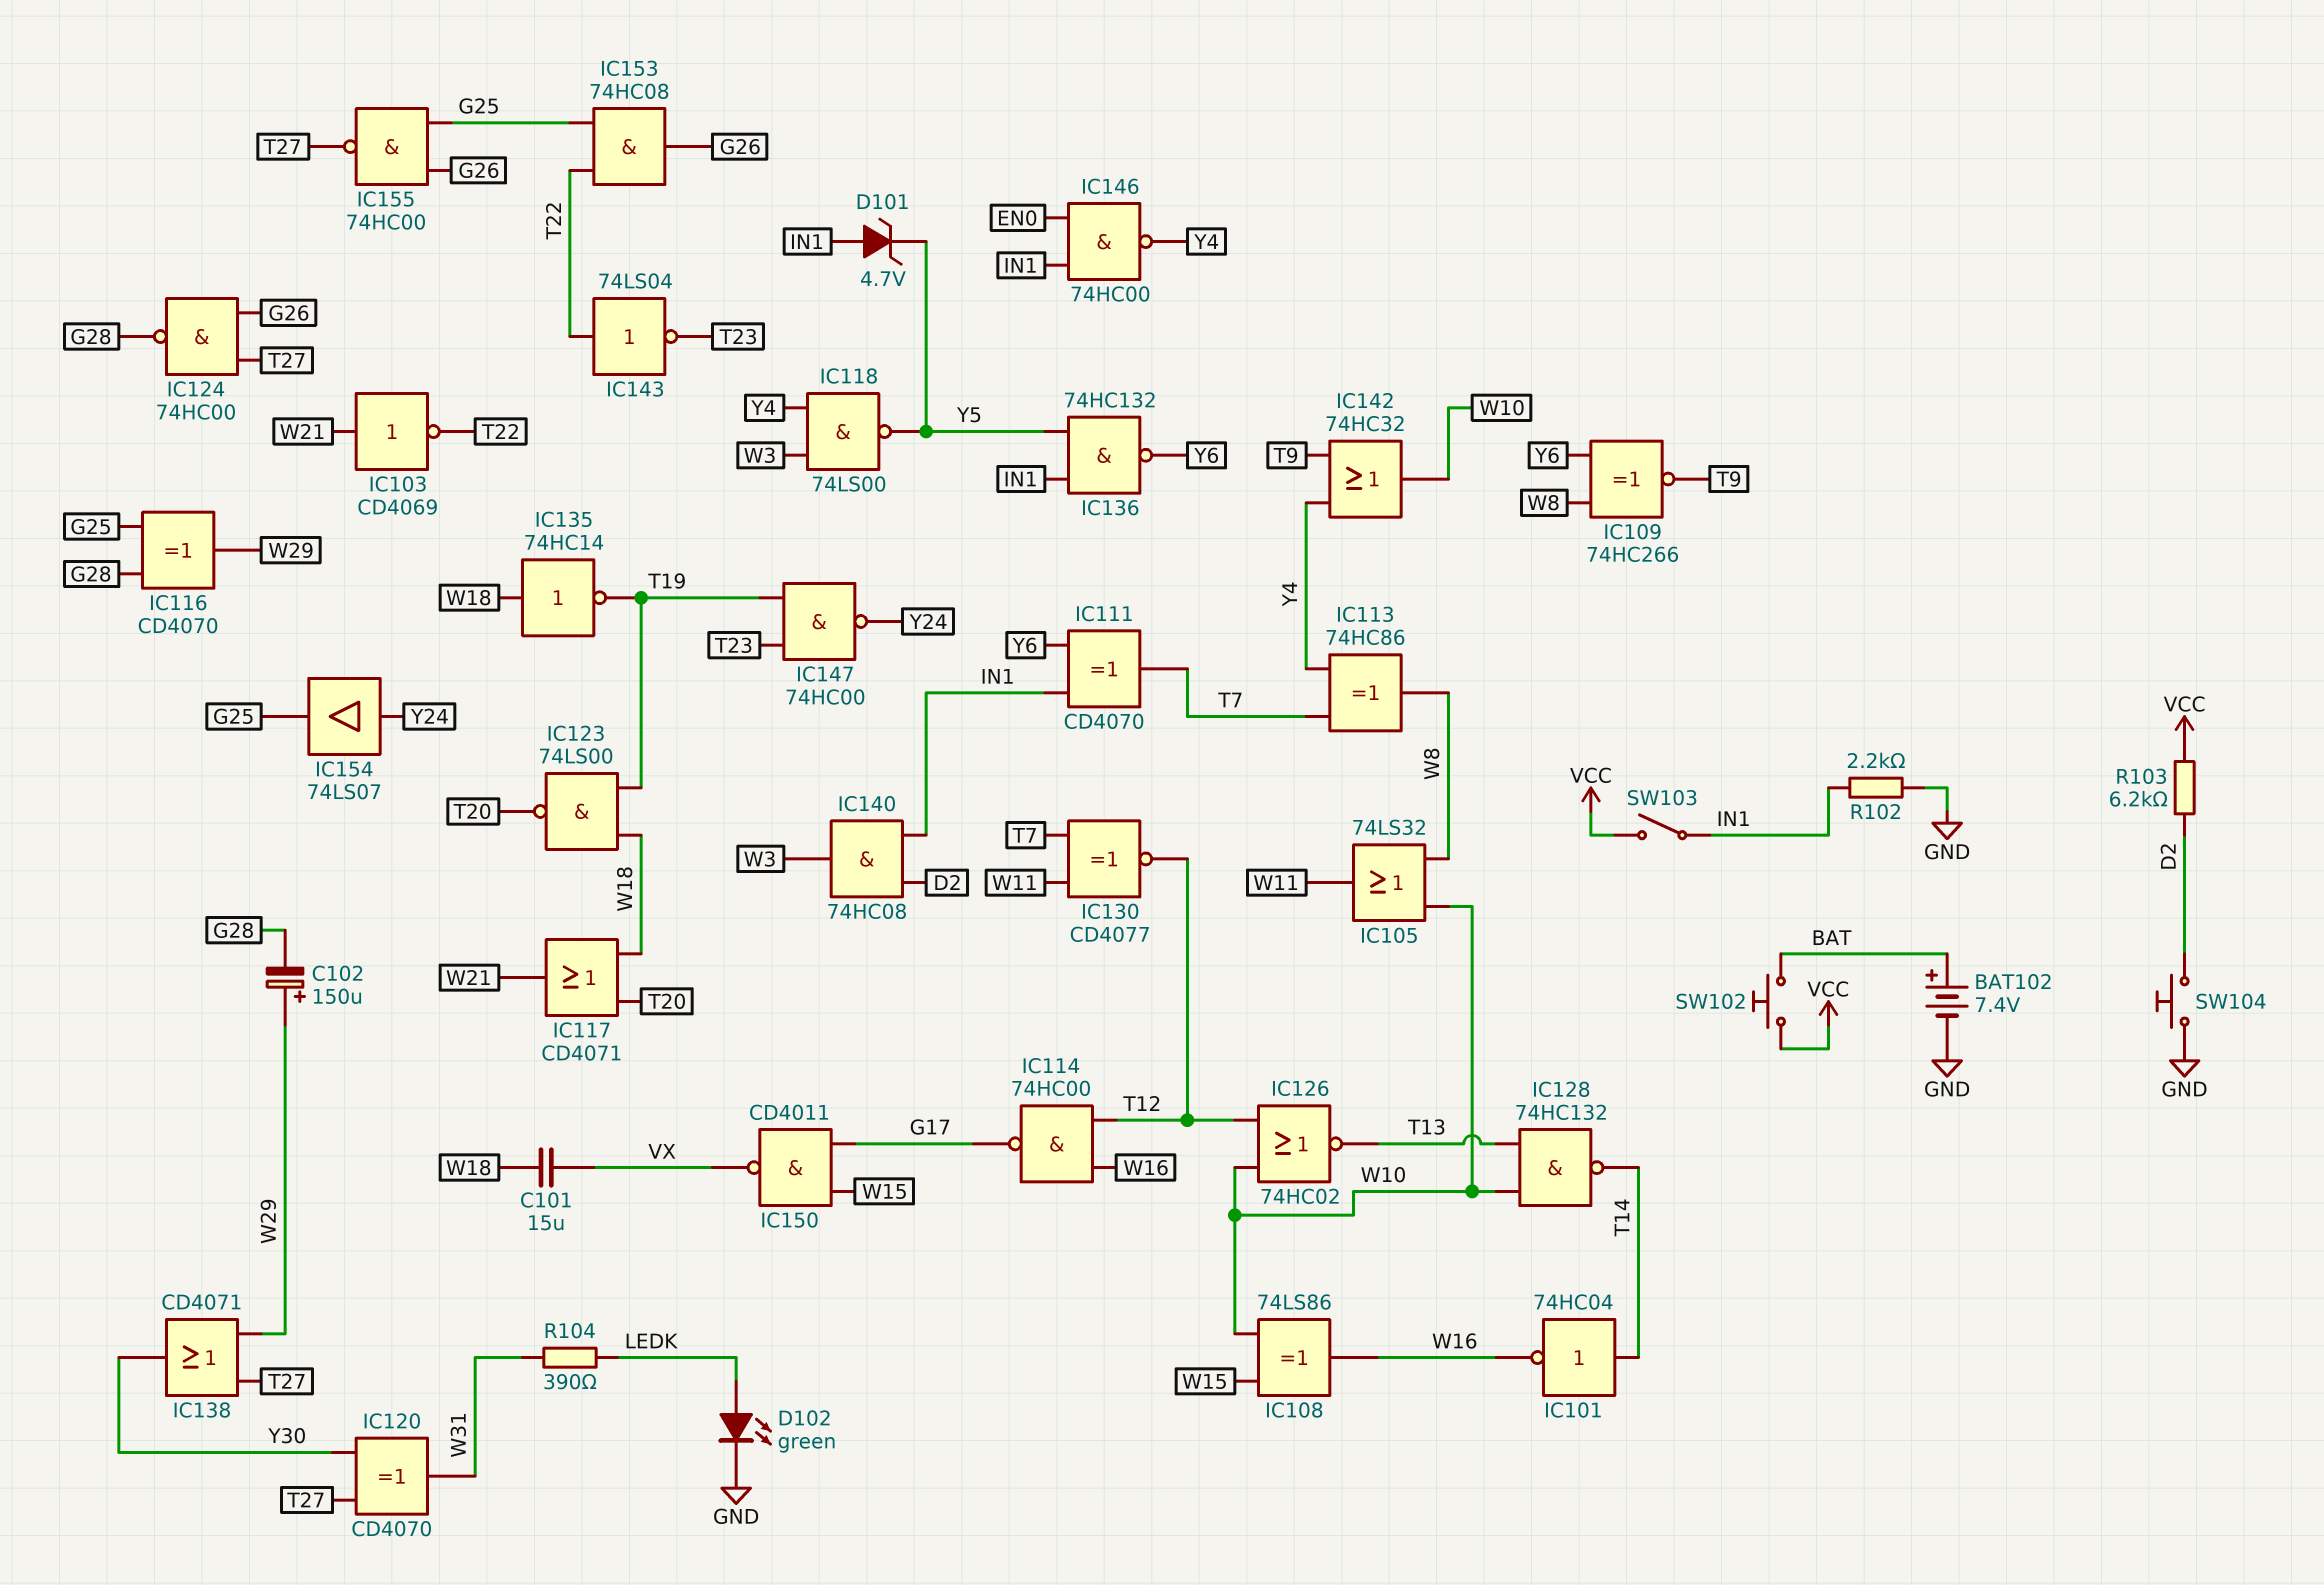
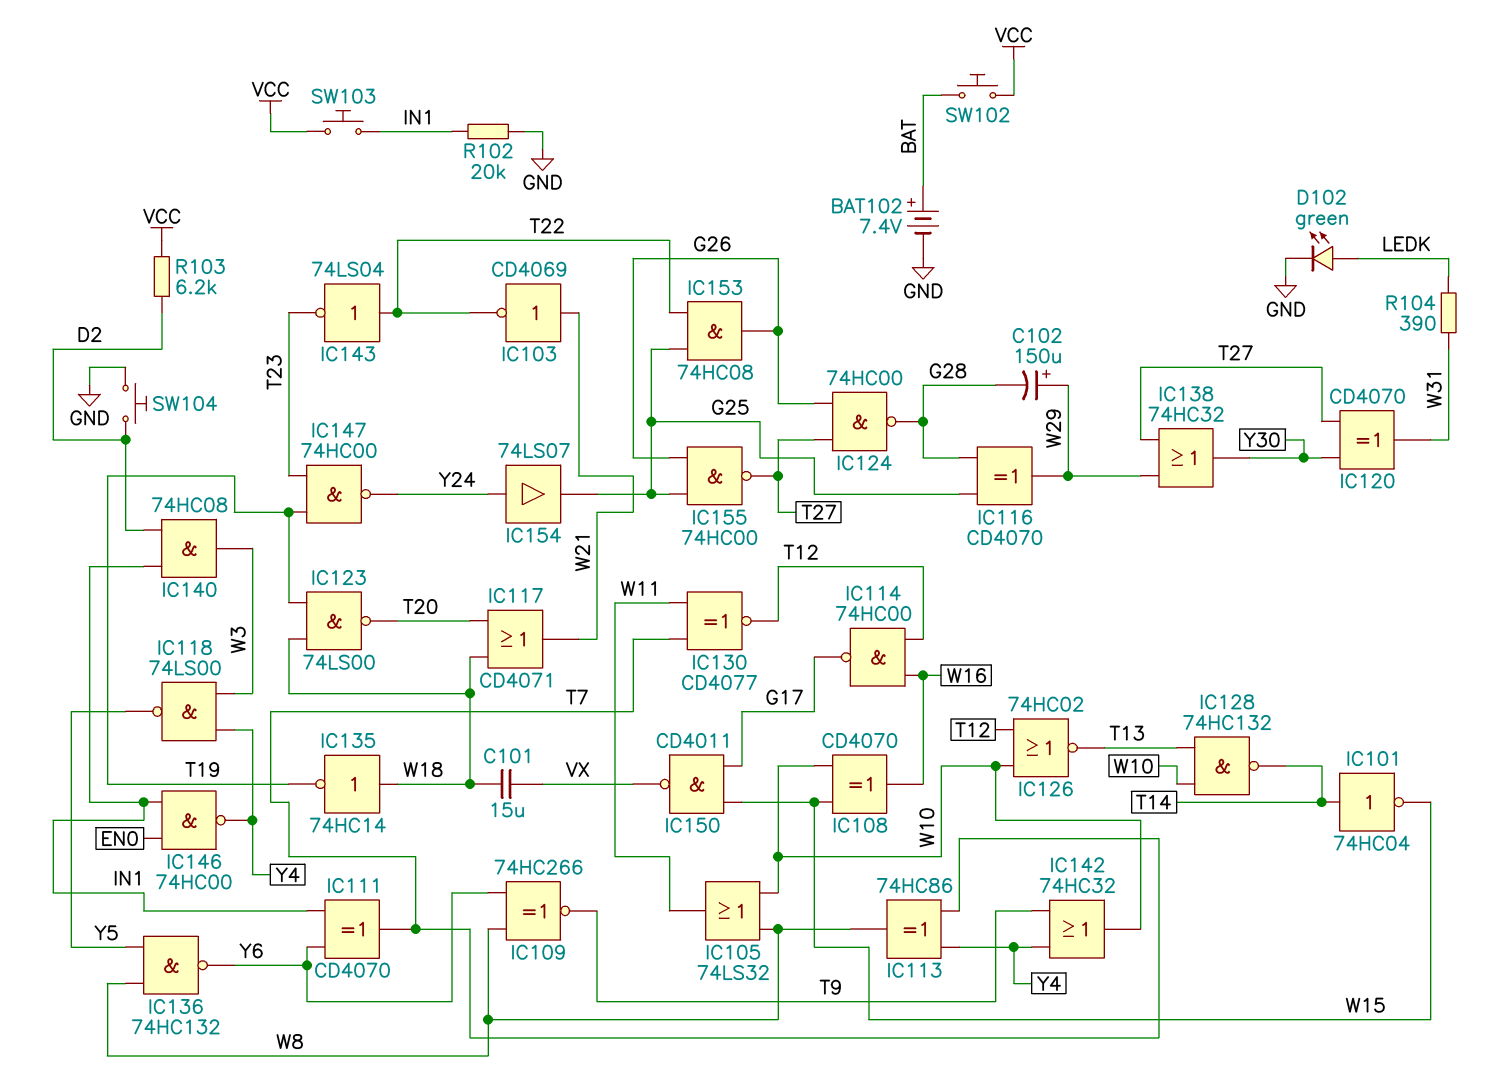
D101: zener 4.7V (A IN1, K Y5) -> none
IC101: NOT 74HC04 (in T14, out W16) -> NOT 74HC04 (in T14, out W15)
IC108: XOR 74LS86 (in W10, in W15, out W16) -> XOR CD4070 (in W10, in W15, out W16)
IC136: NAND 74HC132 (in IN1, in Y5, out Y6) -> NAND 74HC132 (in W8, in Y5, out Y6)
IC138: OR CD4071 (in T27, in W29, out Y30) -> OR 74HC32 (in T27, in W29, out Y30)
R102: 2.2k (GND, IN1) -> 20k (GND, IN1)
SW103: switch (IN1, VCC) -> button (IN1, VCC)

